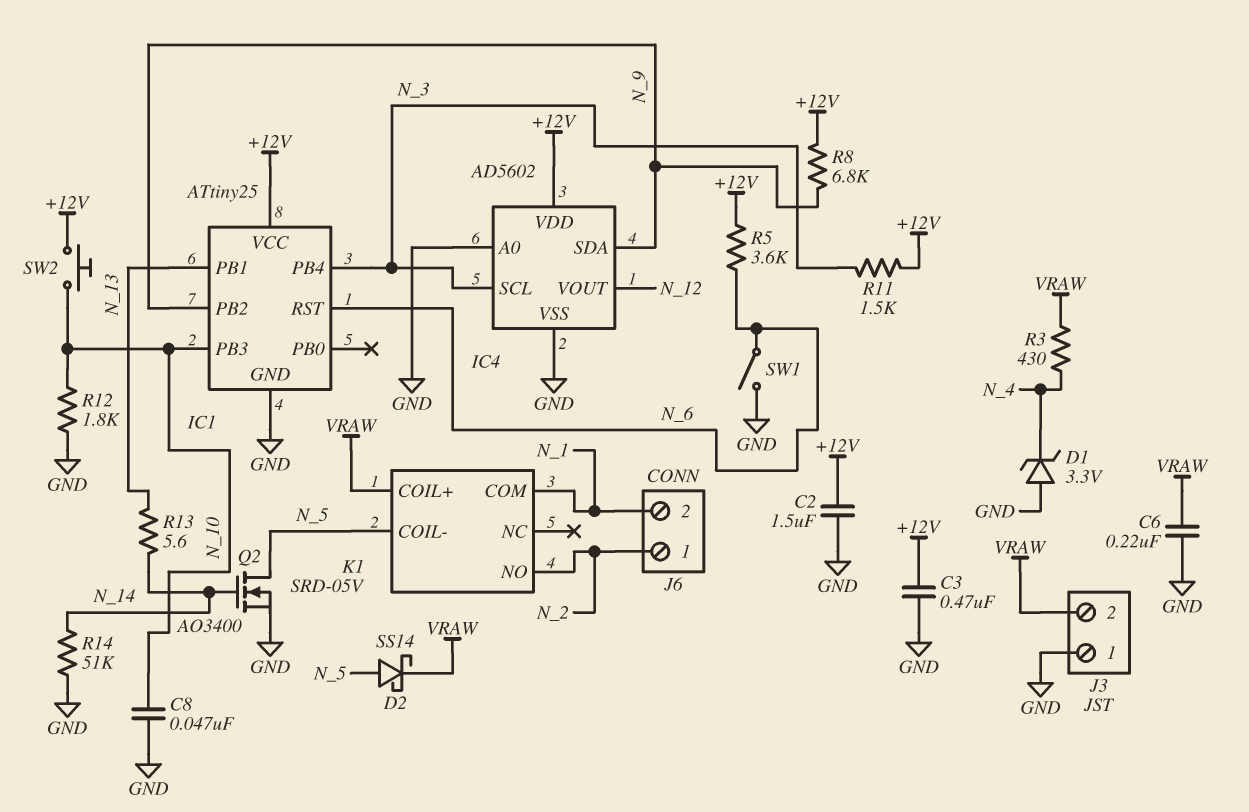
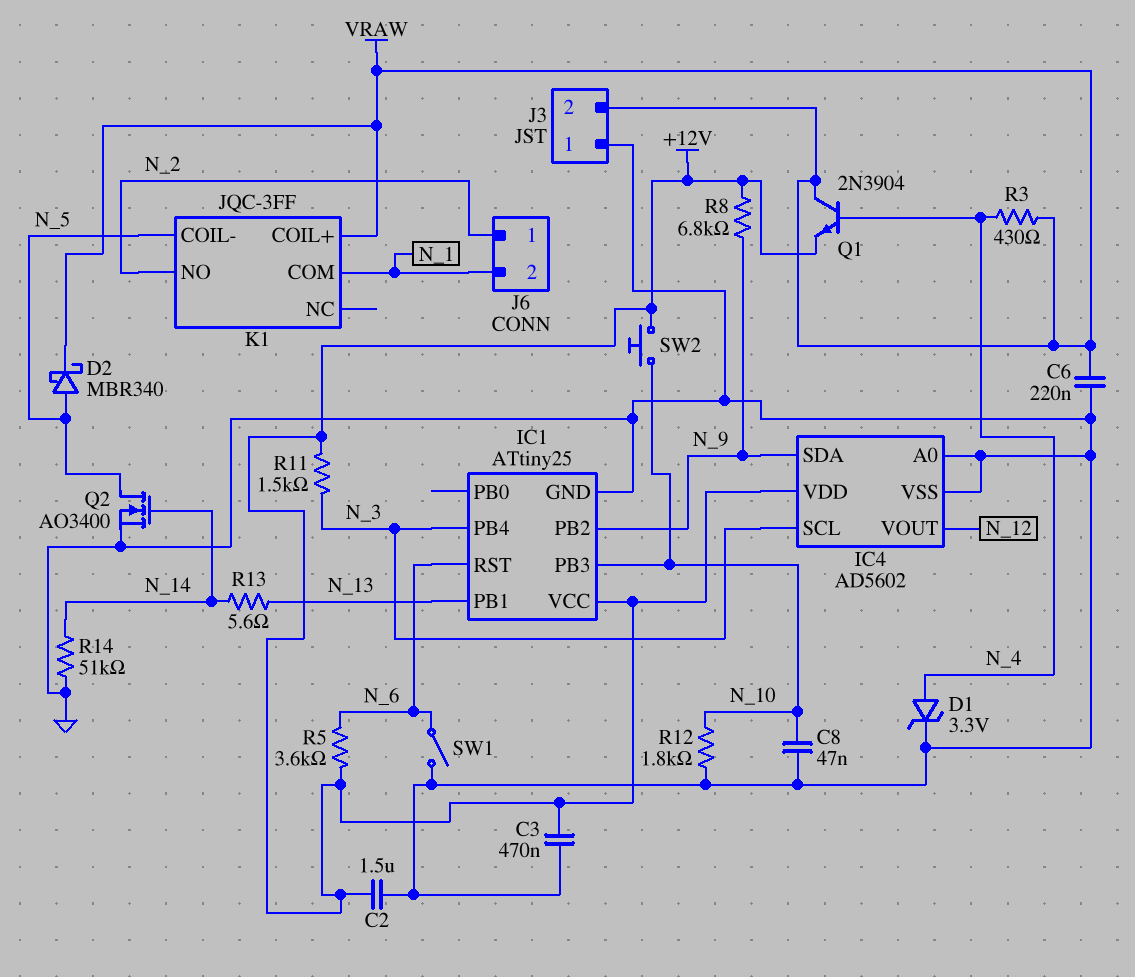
D1: zener 3.3V (A GND, K N_4) -> zener 3.3V (A N_4, K GND)
D2: schottky SS14 (A N_5, K VRAW) -> schottky MBR340 (A N_5, K VRAW)
K1: SRD-05V -> JQC-3FF
Q1: none -> NPN 2N3904 (B N_4, C VRAW, E +12V)

